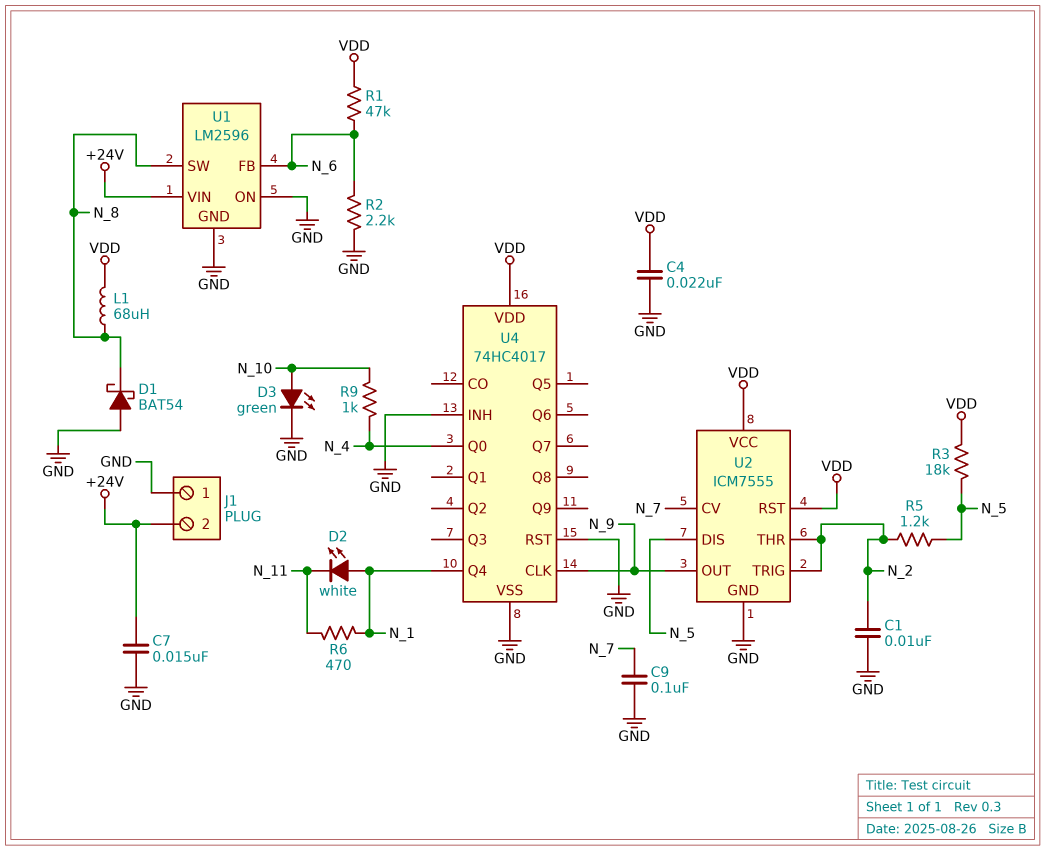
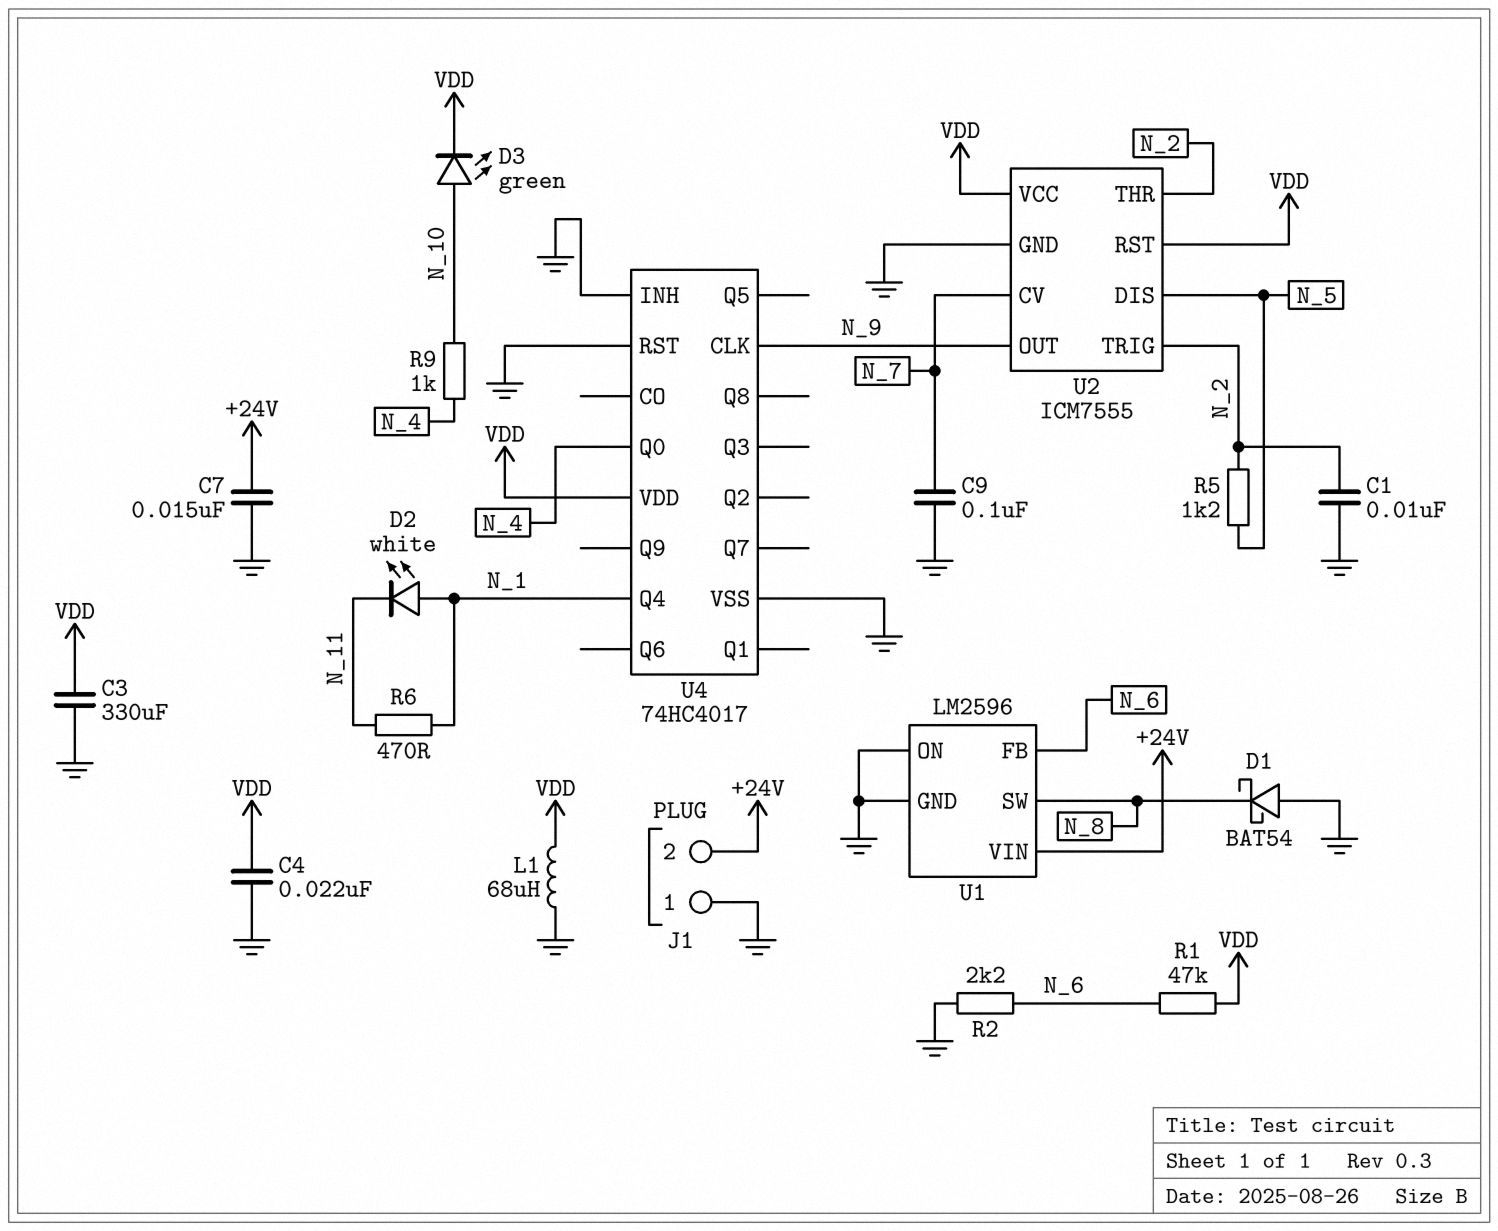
C3: none -> 330uF (GND, VDD)
D3: LED green (A N_10, K GND) -> LED green (A N_10, K VDD)
L1: 68uH (N_8, VDD) -> 68uH (GND, VDD)
R3: 18k (N_5, VDD) -> none

